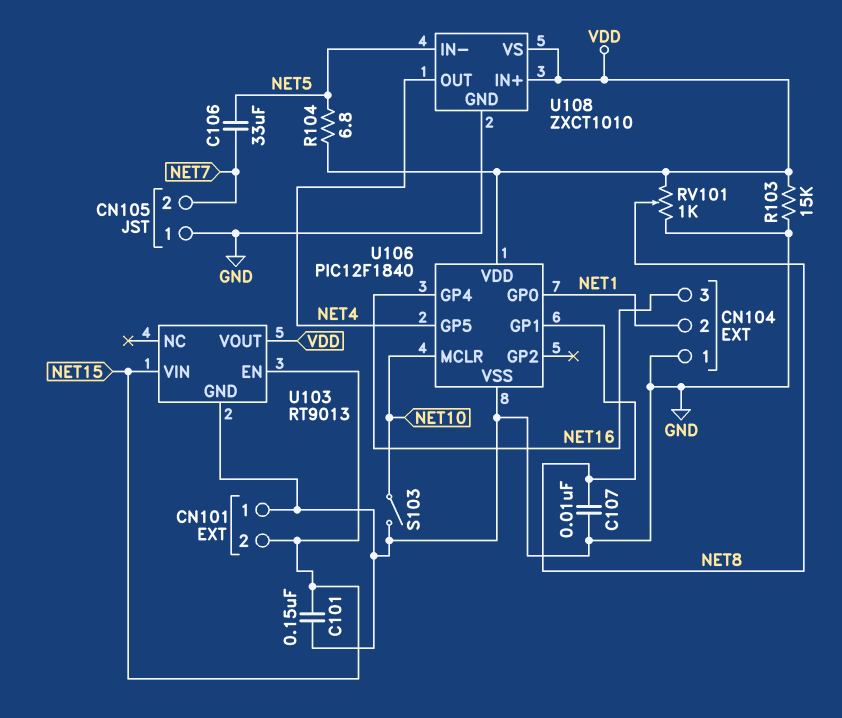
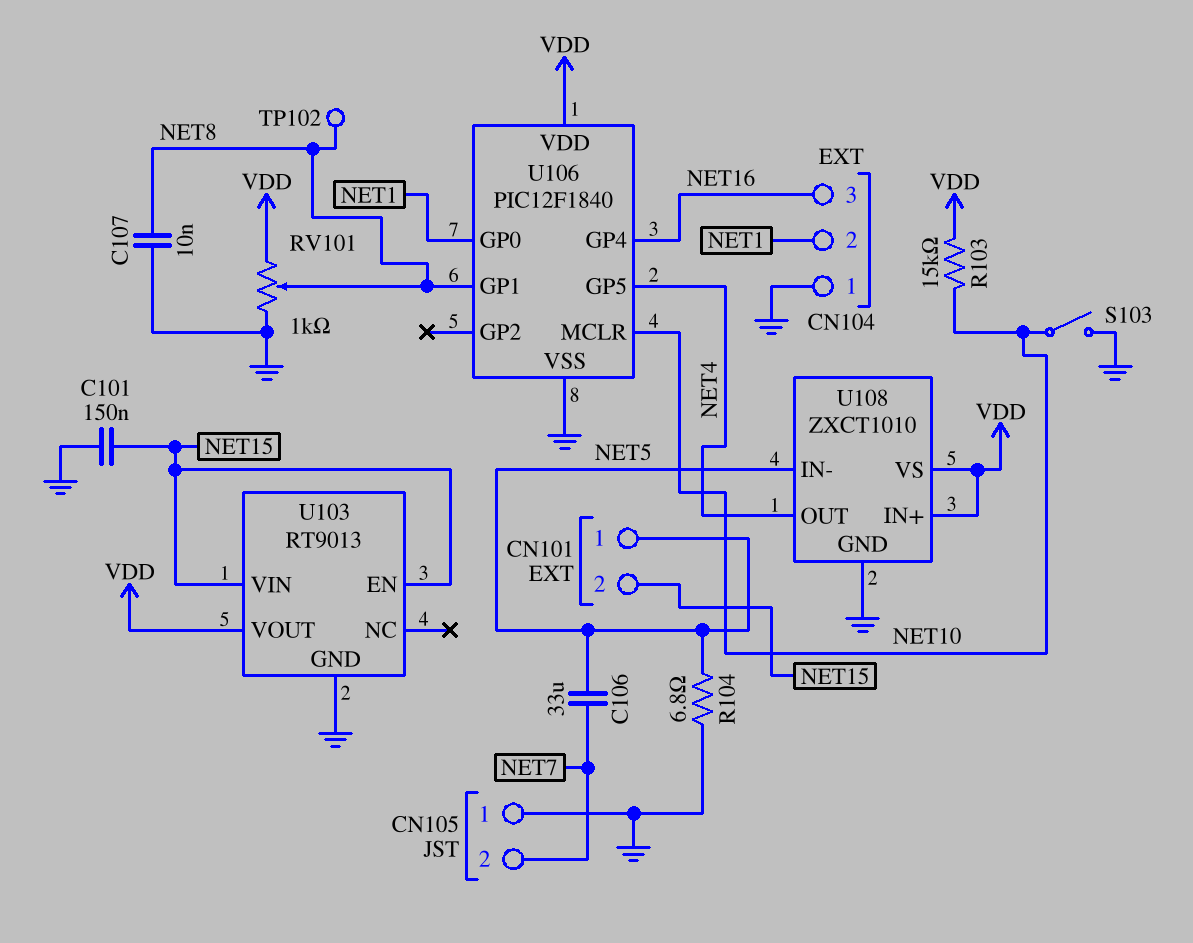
CN101 pin 1: GND -> NET5
R103: 15k (GND, VDD) -> 15k (NET10, VDD)
R104: 6.8 (NET5, VDD) -> 6.8 (GND, NET5)
TP102: none -> test point (NET8)

